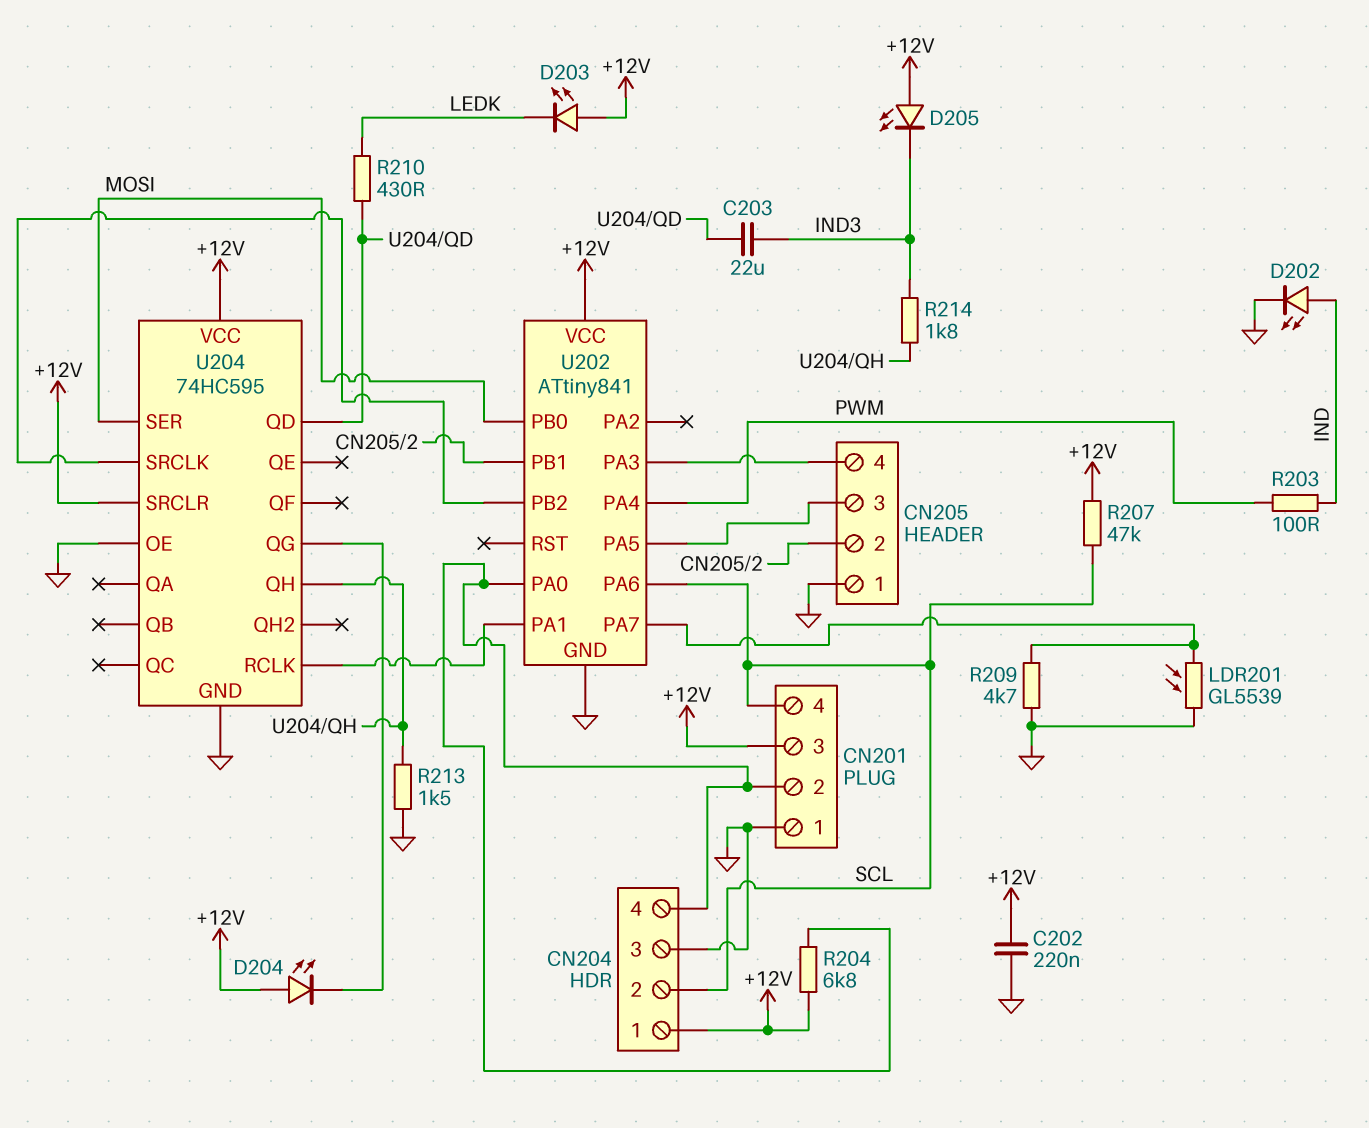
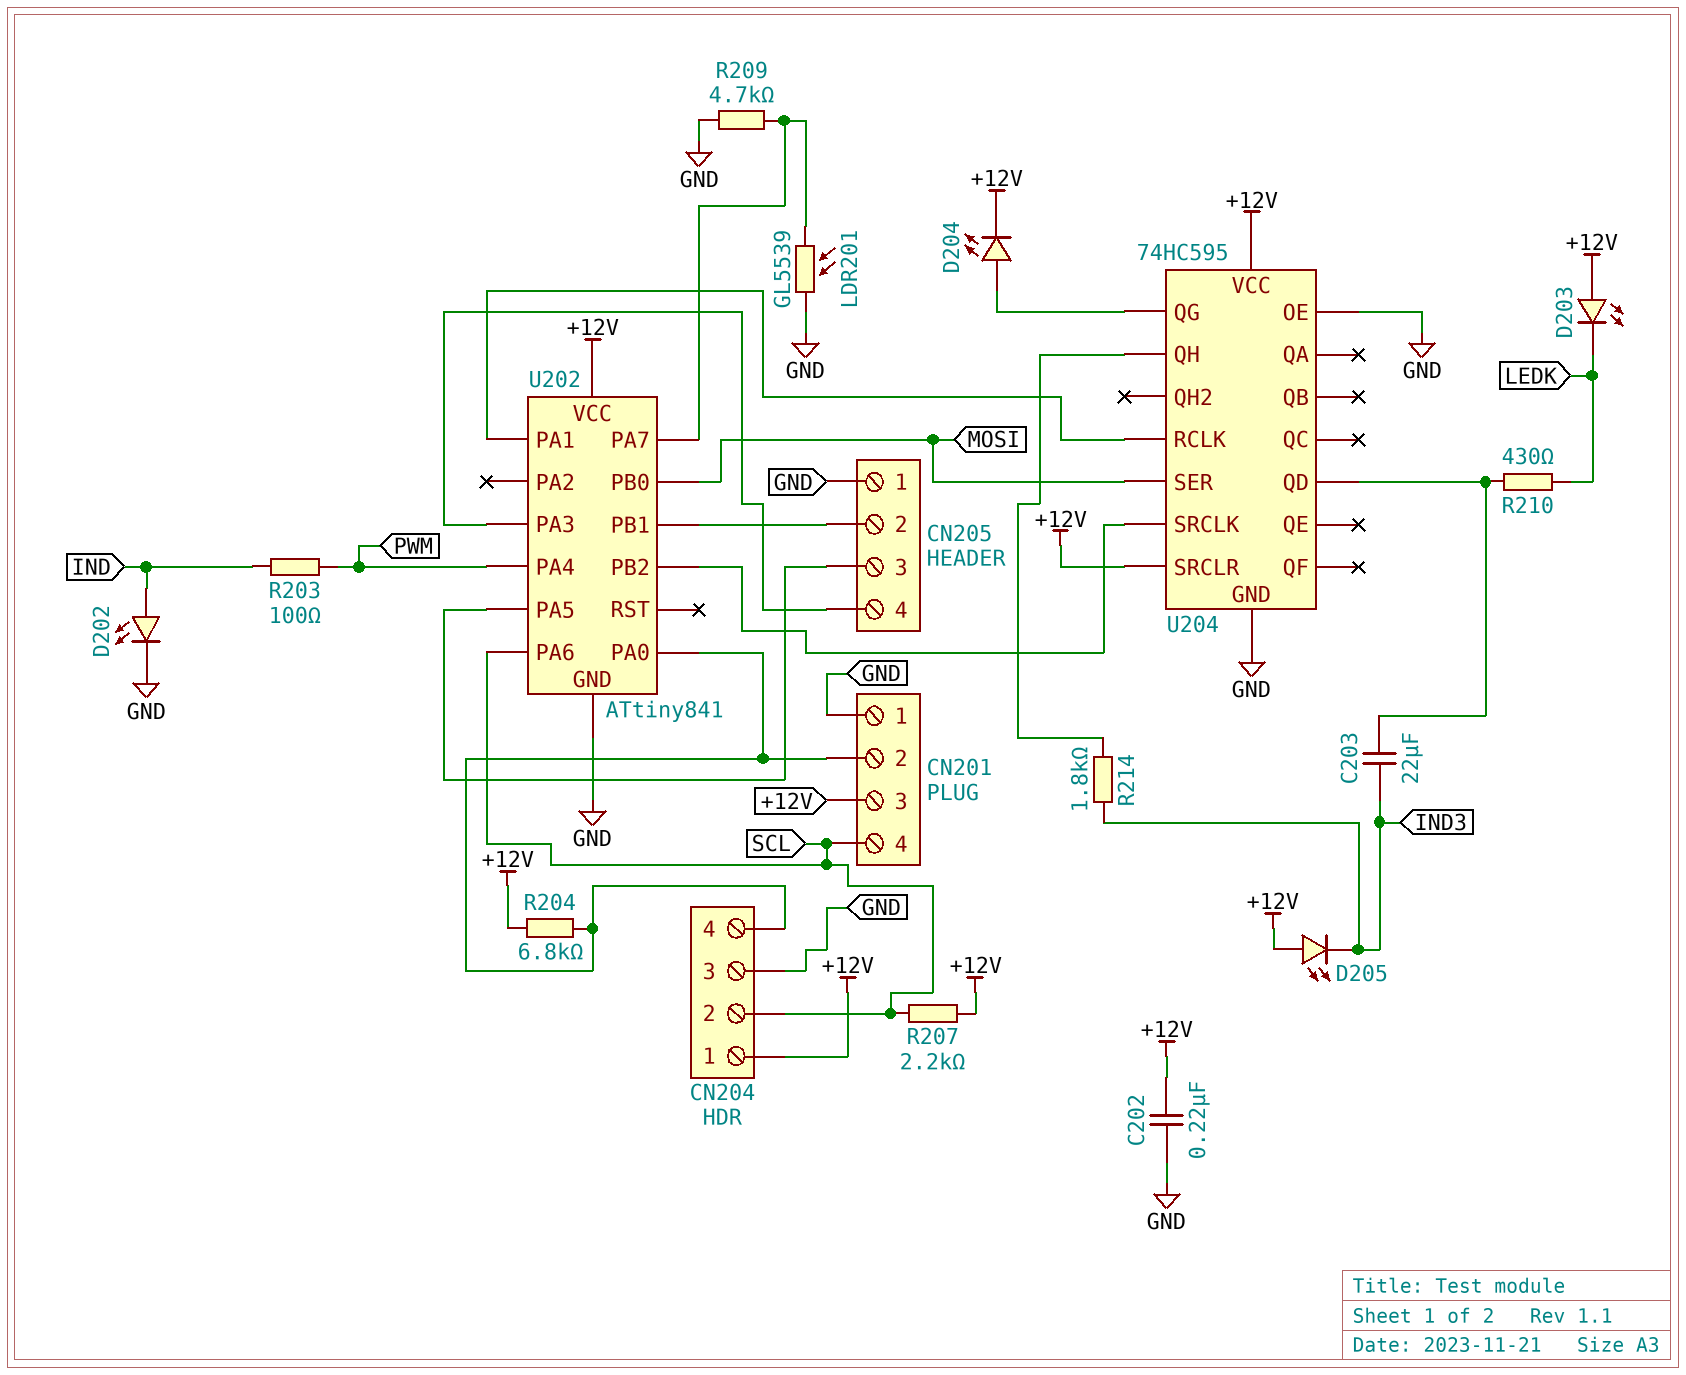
D204: LED (A +12V, K U204/QG) -> LED (A U204/QG, K +12V)
R207: 47k (+12V, SCL) -> 2.2k (+12V, SCL)
R213: 1.5k (GND, U204/QH) -> none

